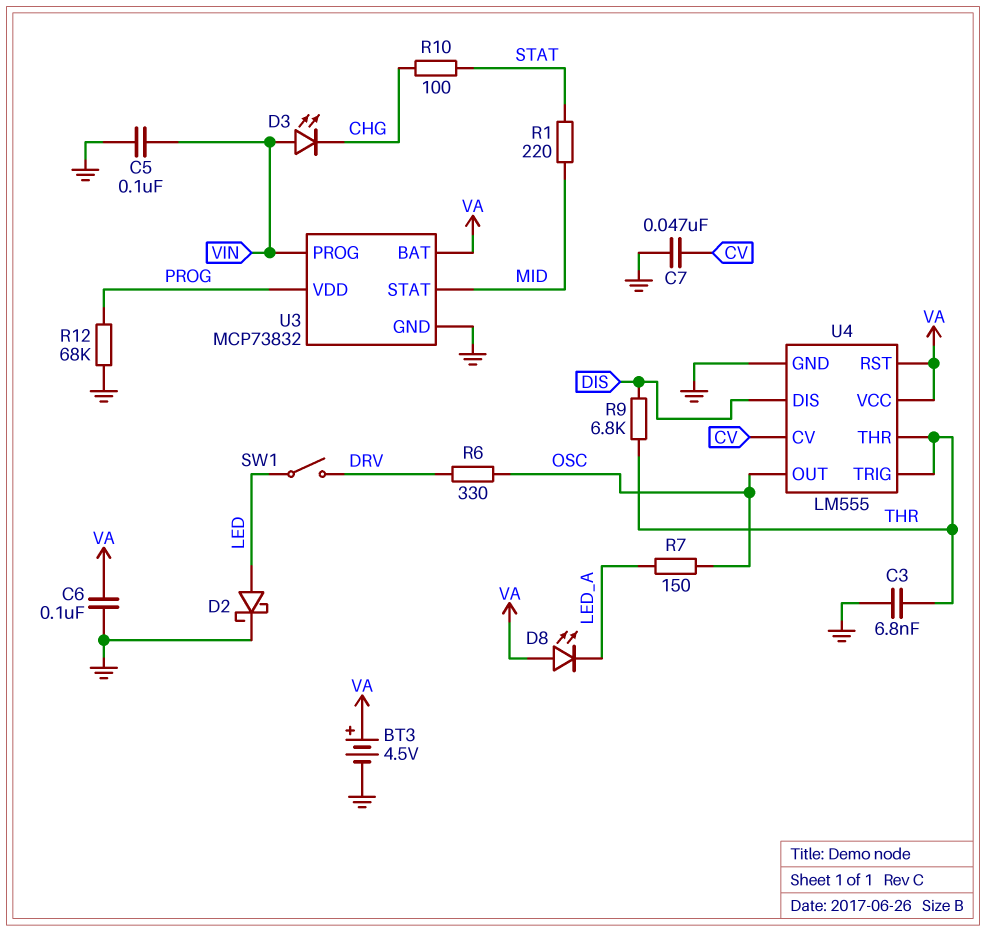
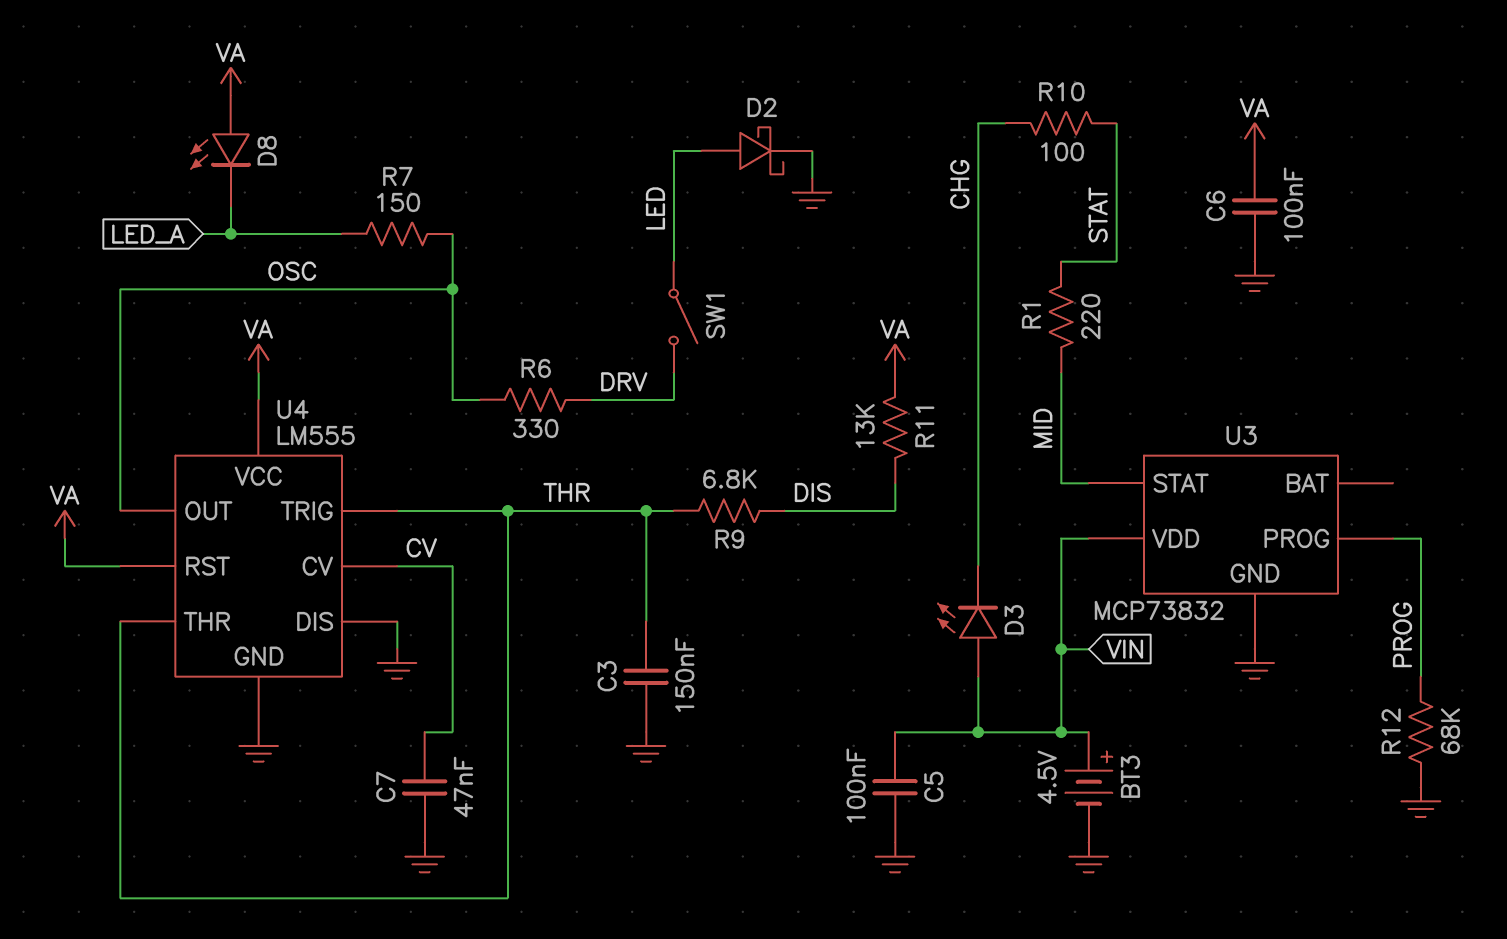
BT3: 4.5V (plus VA, minus GND) -> 4.5V (plus VIN, minus GND)
C3: 6.8nF (GND, THR) -> 150nF (GND, THR)
R11: none -> 13k (DIS, VA)
U3 pin BAT: VA -> none
U3 pin PROG: VIN -> PROG
U3 pin VDD: PROG -> VIN
U4 pin DIS: DIS -> GND

